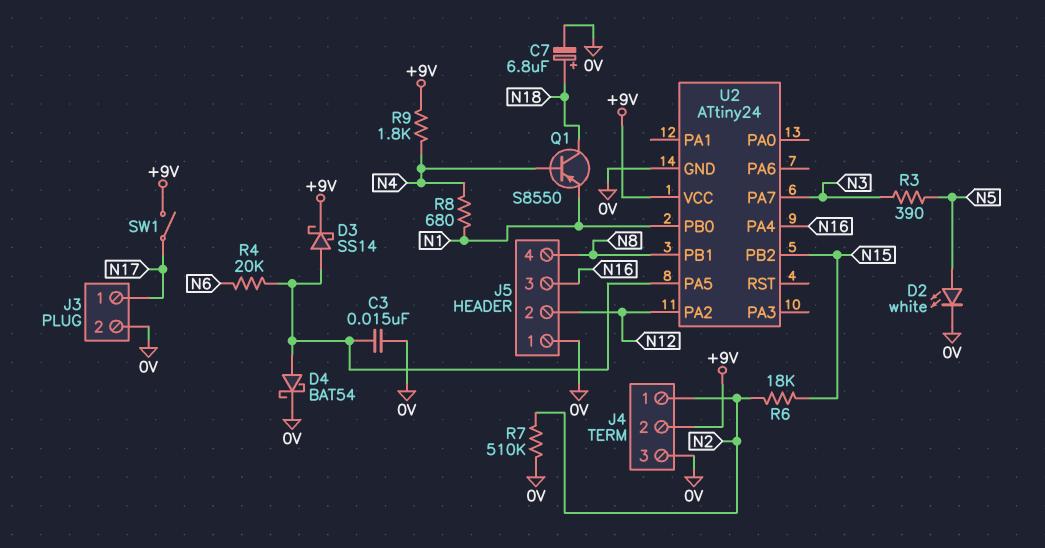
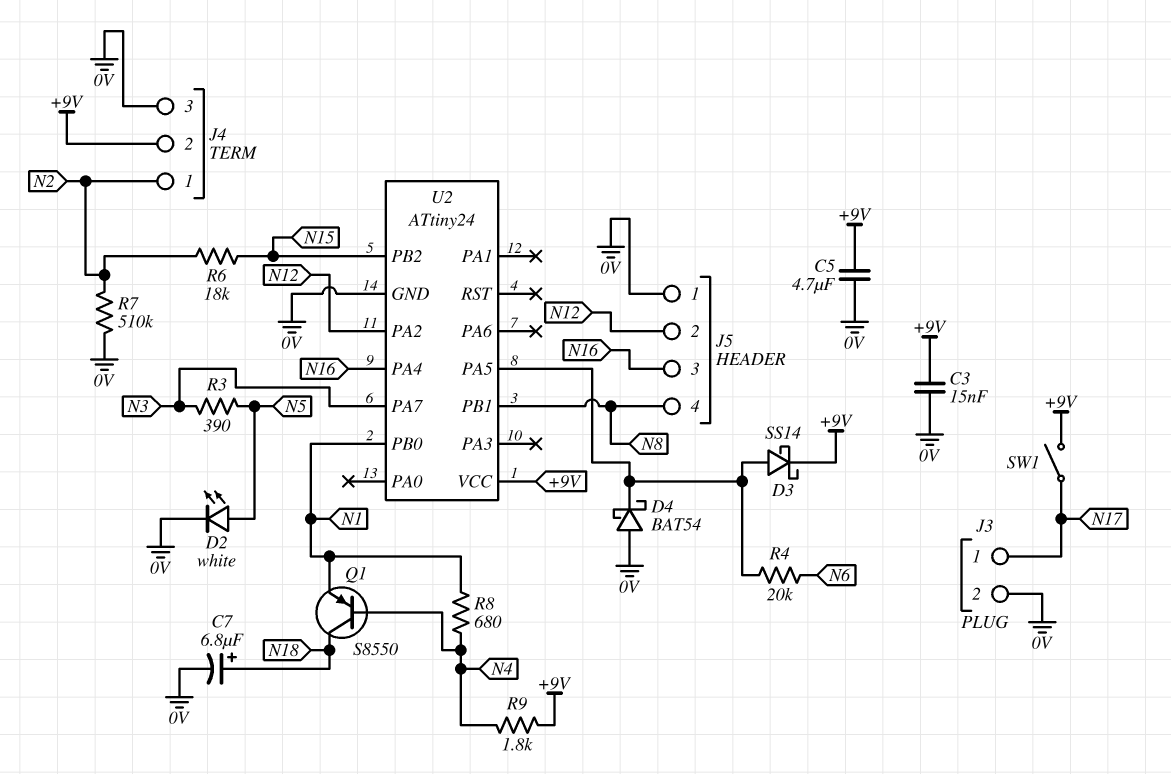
C3: 15nF (0V, U2/PA5) -> 15nF (+9V, 0V)
C5: none -> 4.7uF (+9V, 0V)
D4: schottky BAT54 (A U2/PA5, K 0V) -> schottky BAT54 (A 0V, K U2/PA5)

